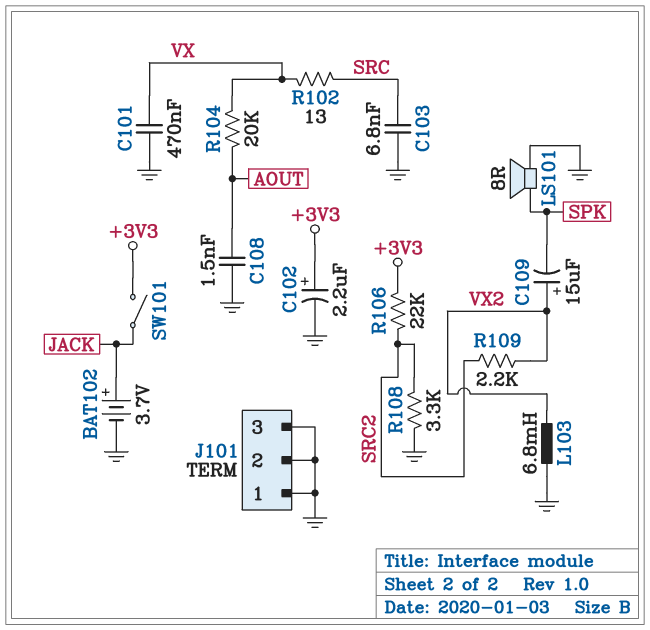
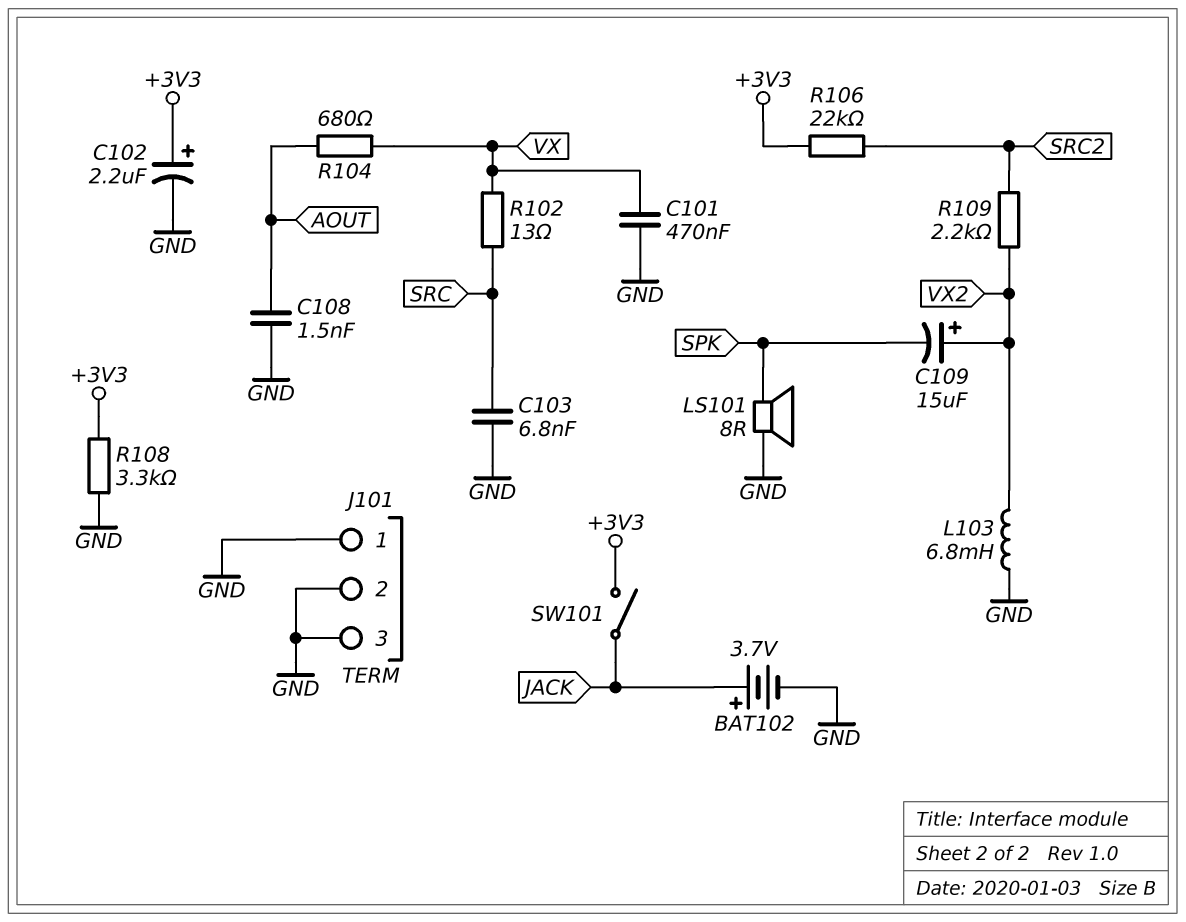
R104: 20k (AOUT, VX) -> 680 (AOUT, VX)
R108: 3.3k (GND, SRC2) -> 3.3k (+3V3, GND)

